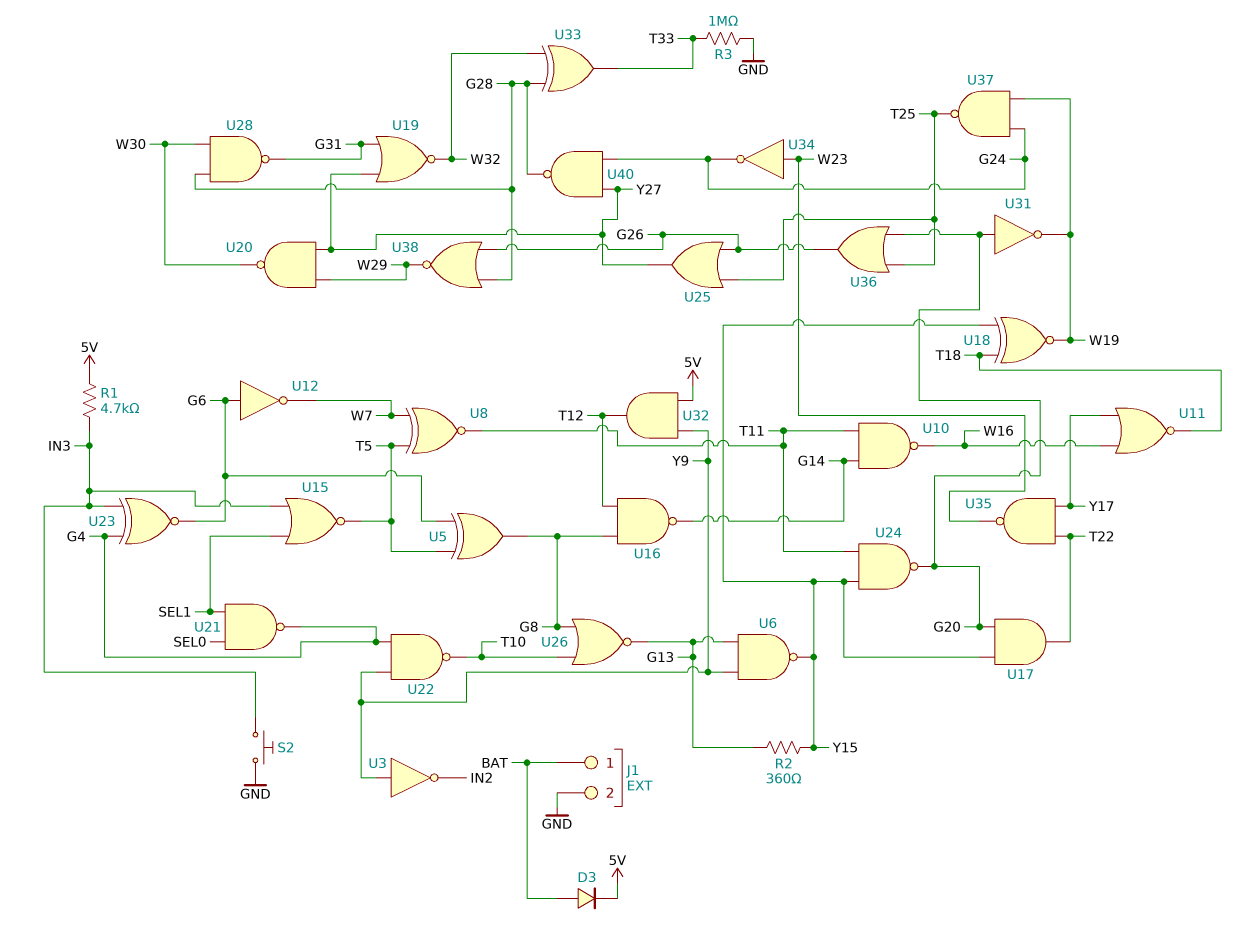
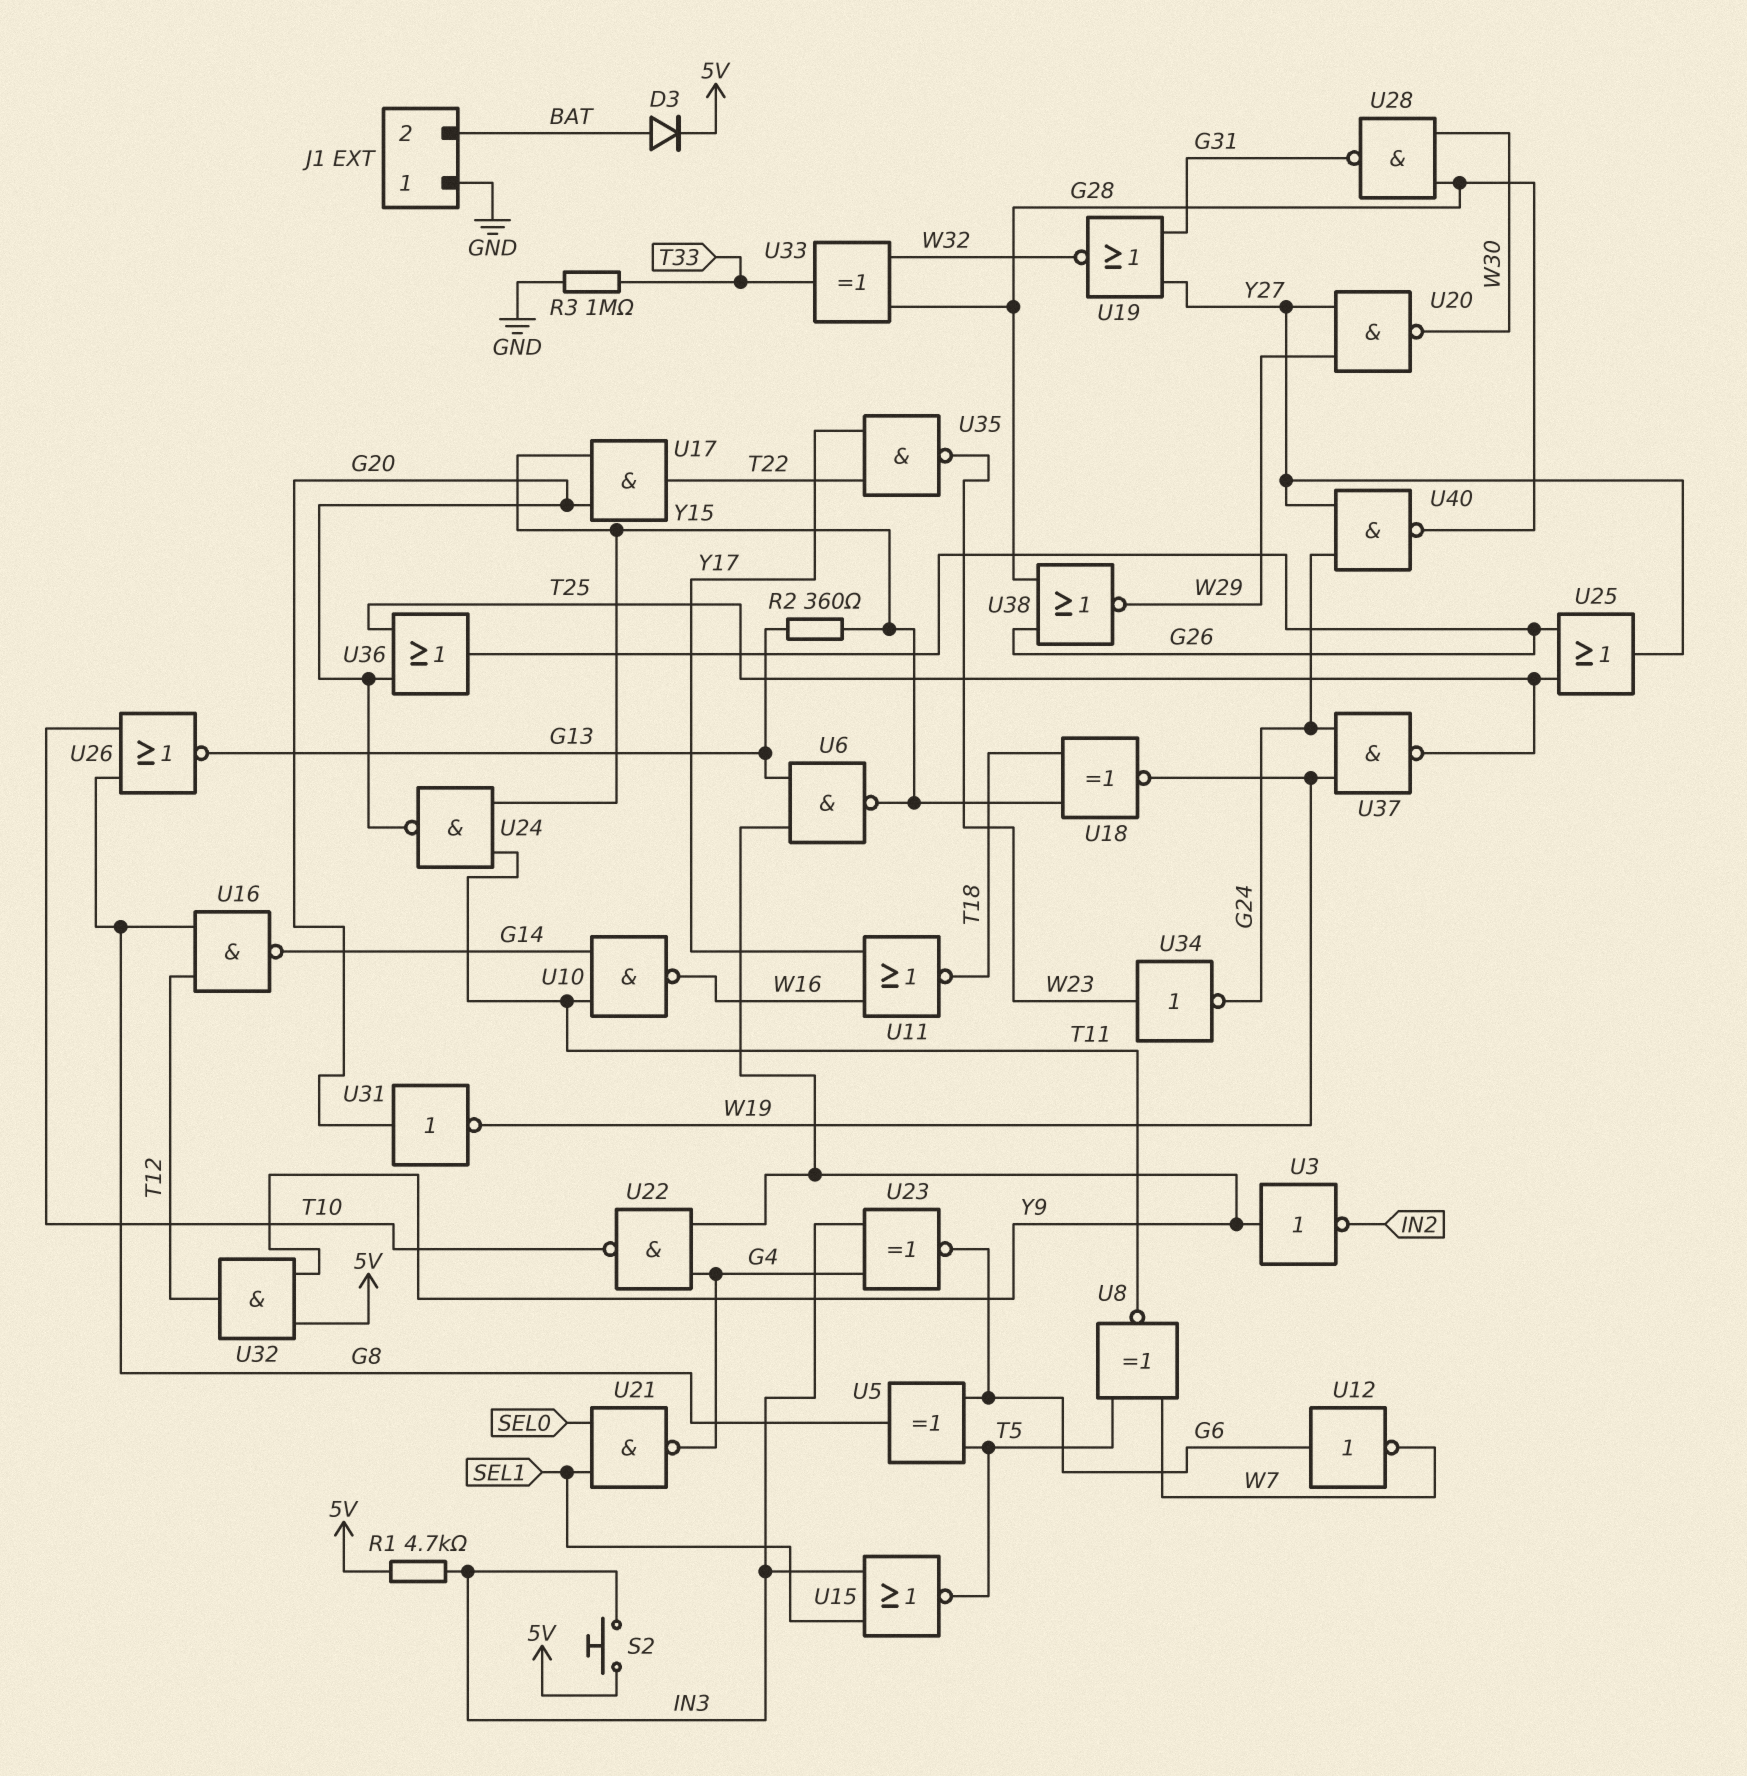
J1 pin 1: BAT -> GND
J1 pin 2: GND -> BAT
S2: button (GND, IN3) -> button (5V, IN3)

